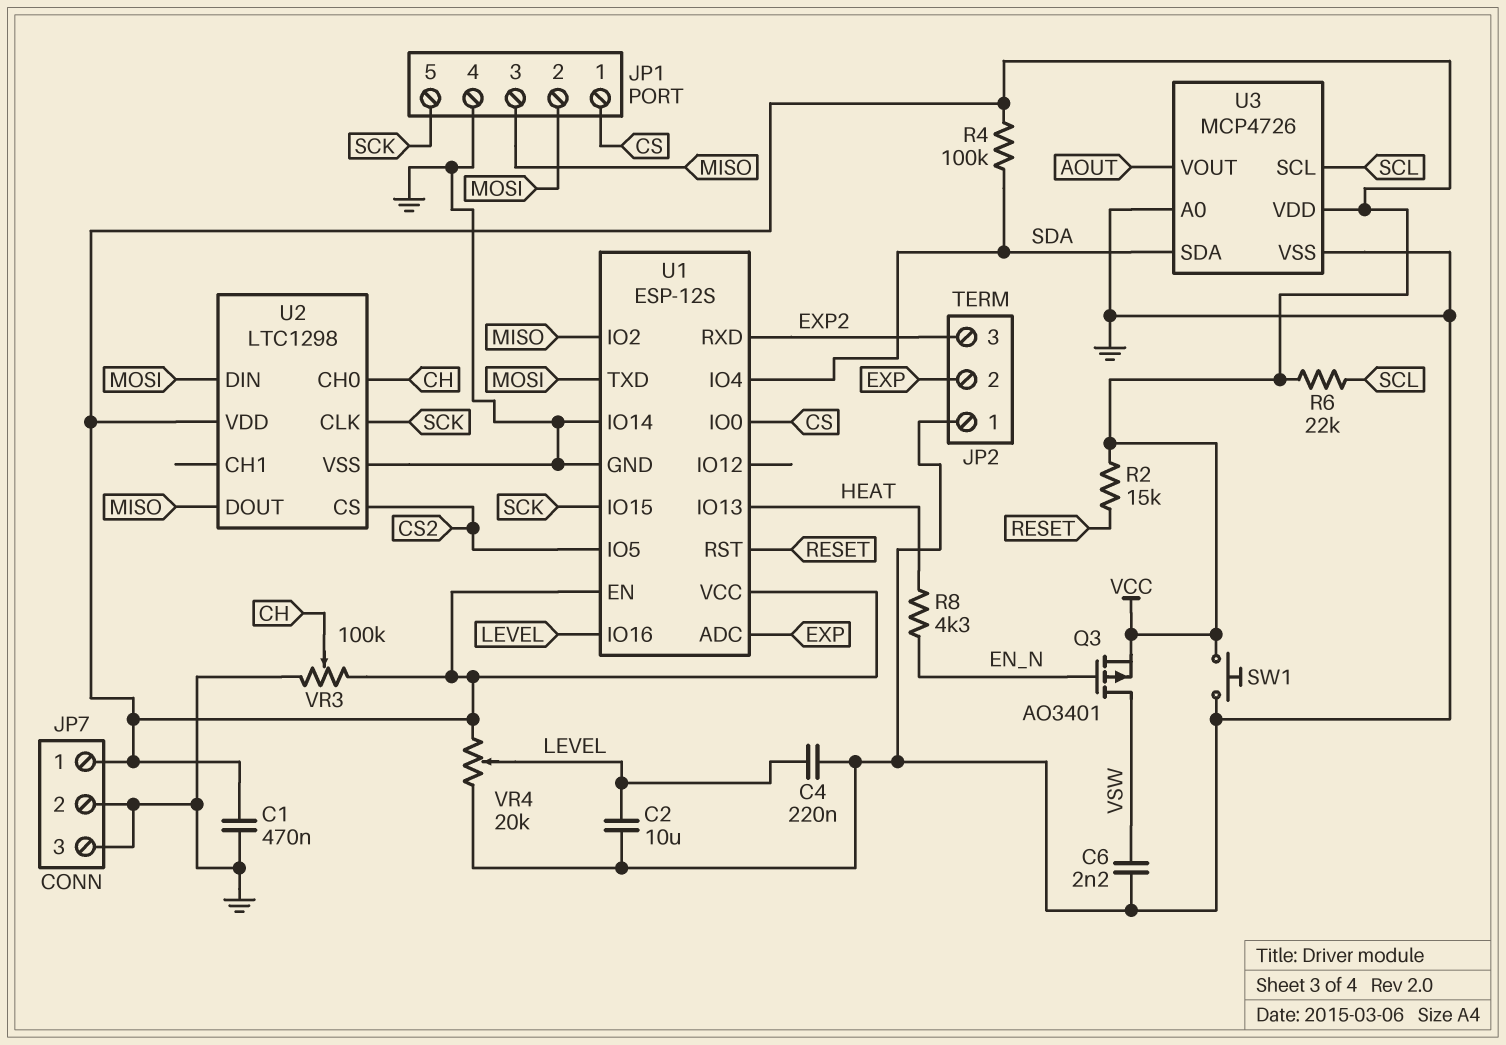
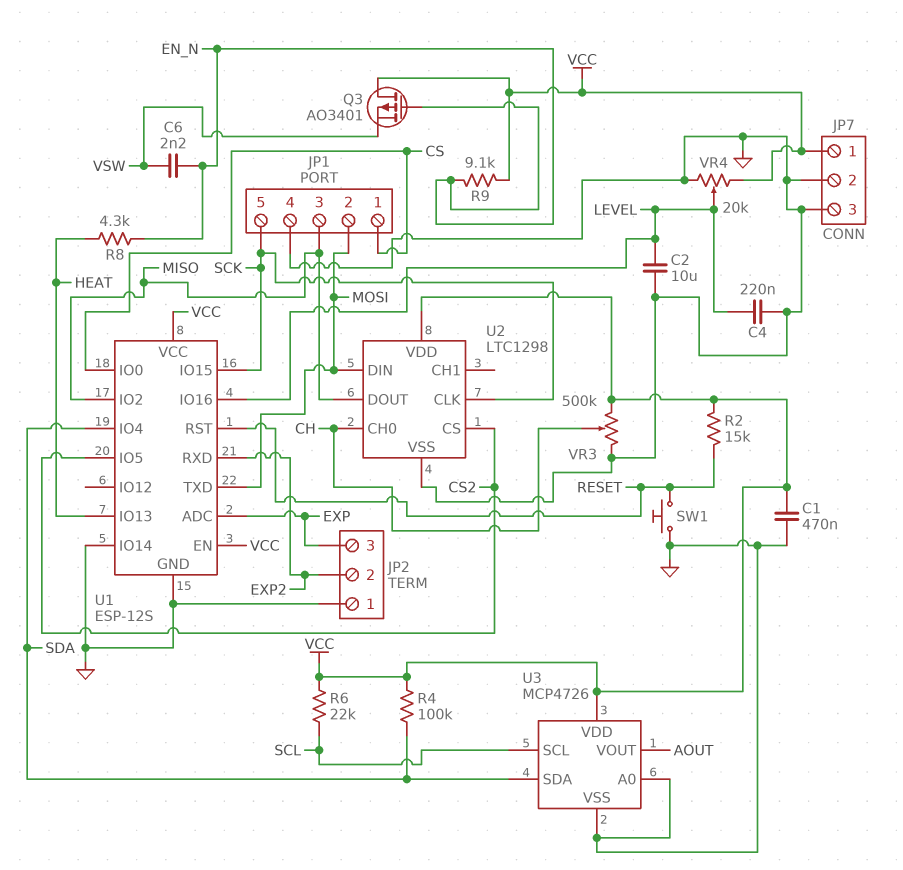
C6: 2.2nF (GND, VSW) -> 2.2nF (EN_N, VSW)
JP2 pin 2: EXP -> EXP2
JP2 pin 3: EXP2 -> EXP
Q3: PMOS AO3401 (G EN_N, D VSW, S VCC) -> PMOS AO3401 (G EN_N, D VCC, S VSW)
R9: none -> 9.1k (EN_N, VCC)
SW1: button (GND, VCC) -> button (GND, RESET)
VR3: 100k (GND, VCC, wiper CH) -> 500k (GND, VCC, wiper CH)

